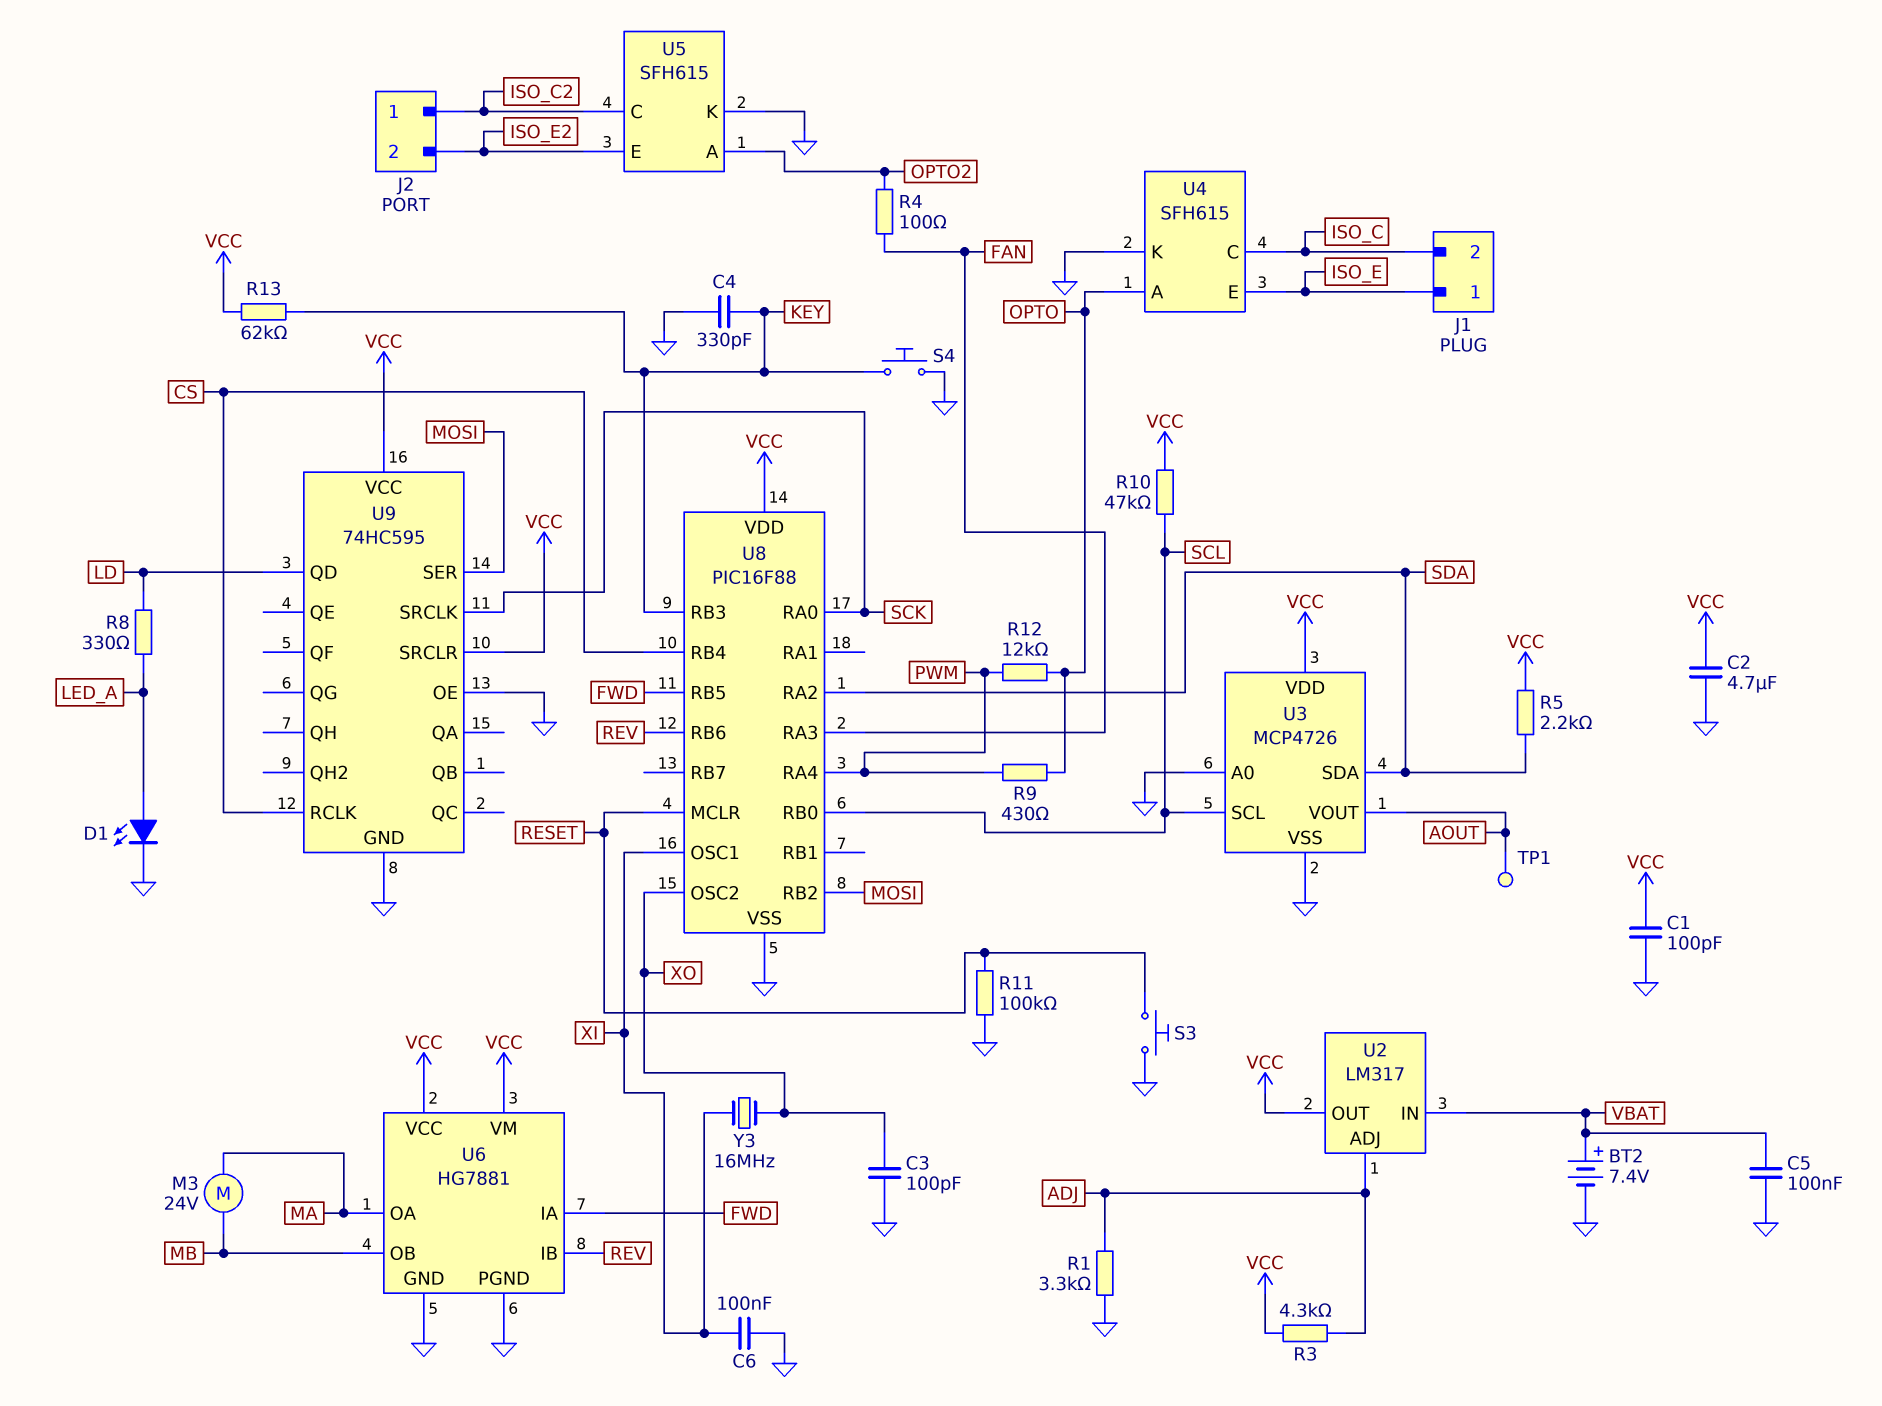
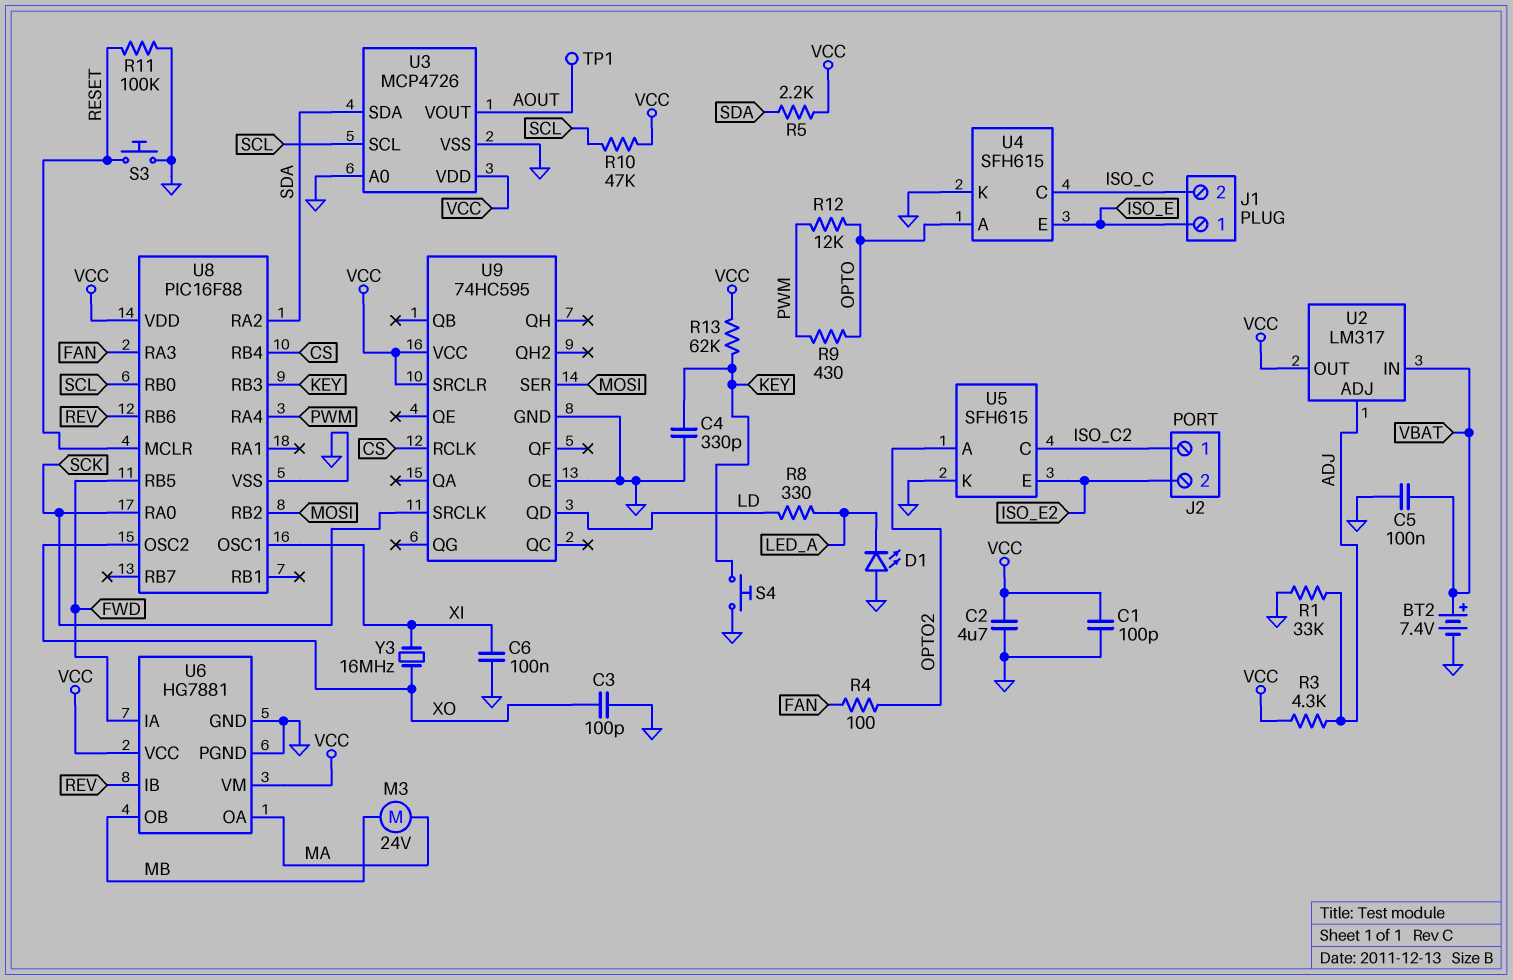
D1: LED (A LED_A, K GND) -> LED (A GND, K LED_A)
R1: 3.3k (ADJ, GND) -> 33k (ADJ, GND)

